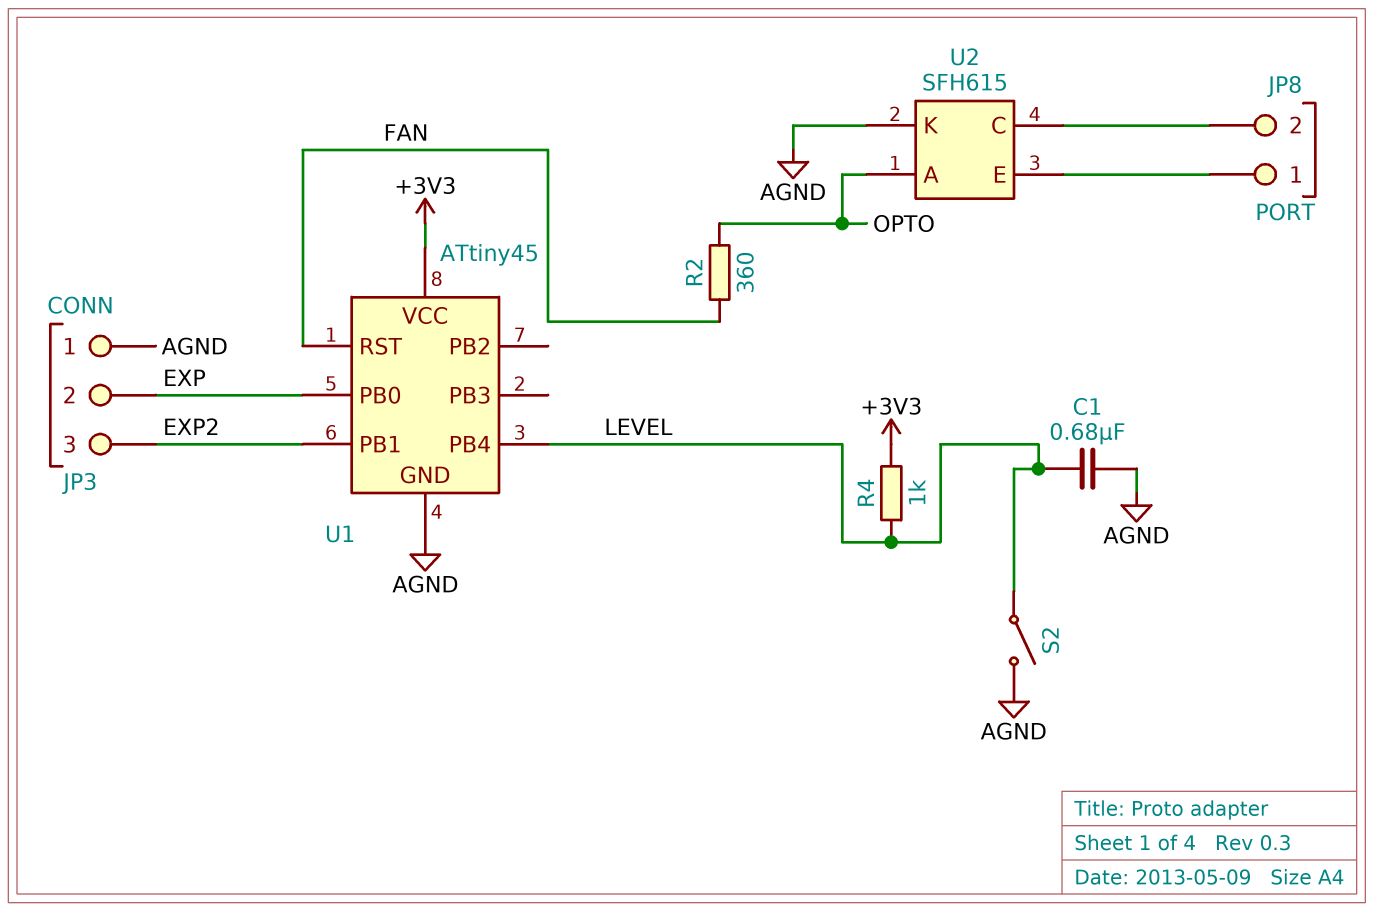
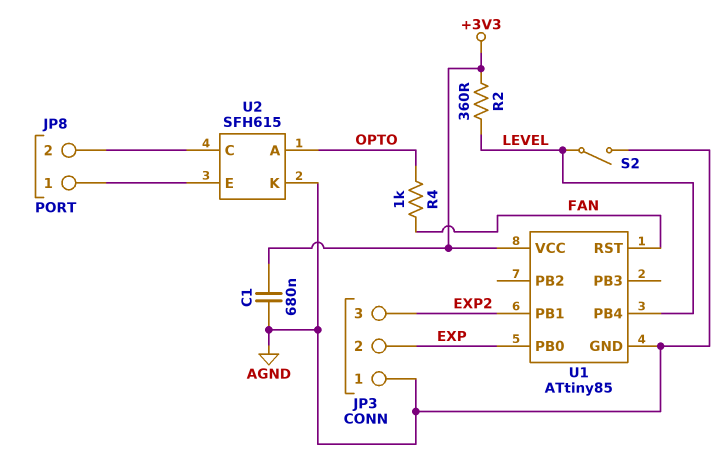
C1: 680nF (AGND, LEVEL) -> 680nF (+3V3, AGND)
R2: 360 (FAN, OPTO) -> 360 (+3V3, LEVEL)
R4: 1k (+3V3, LEVEL) -> 1k (FAN, OPTO)
U1: ATtiny45 -> ATtiny85

